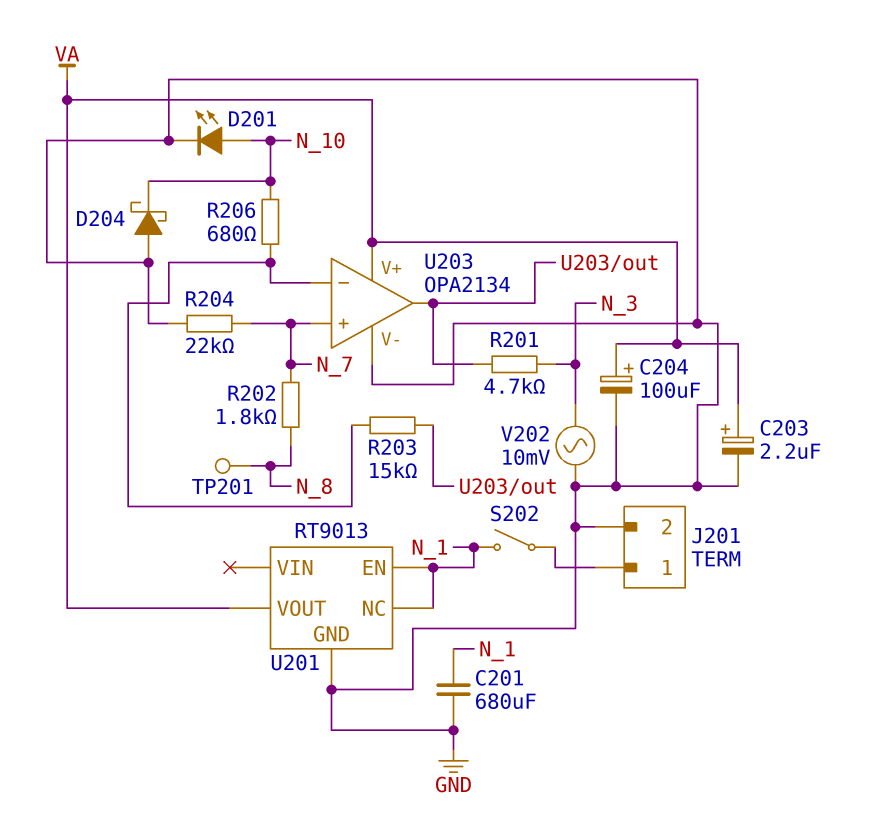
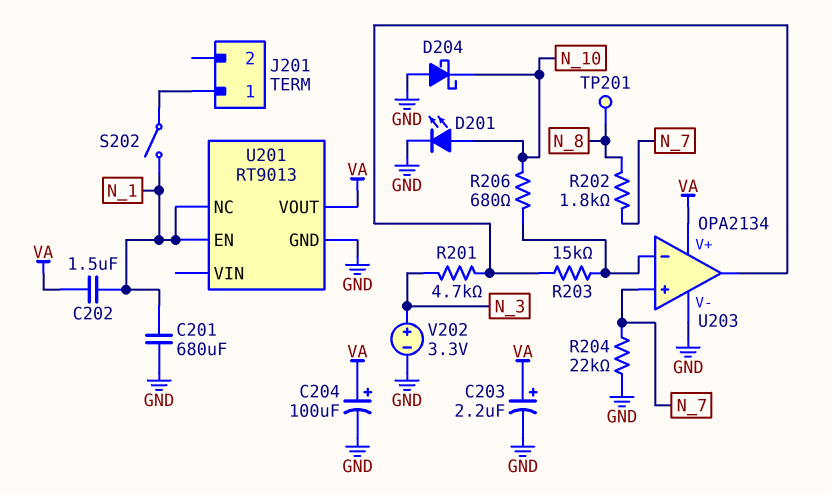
C202: none -> 1.5uF (N_1, VA)
J201 pin 2: GND -> none
V202: AC 10mV (GND, N_3) -> 3.3V (plus N_3, minus GND)

